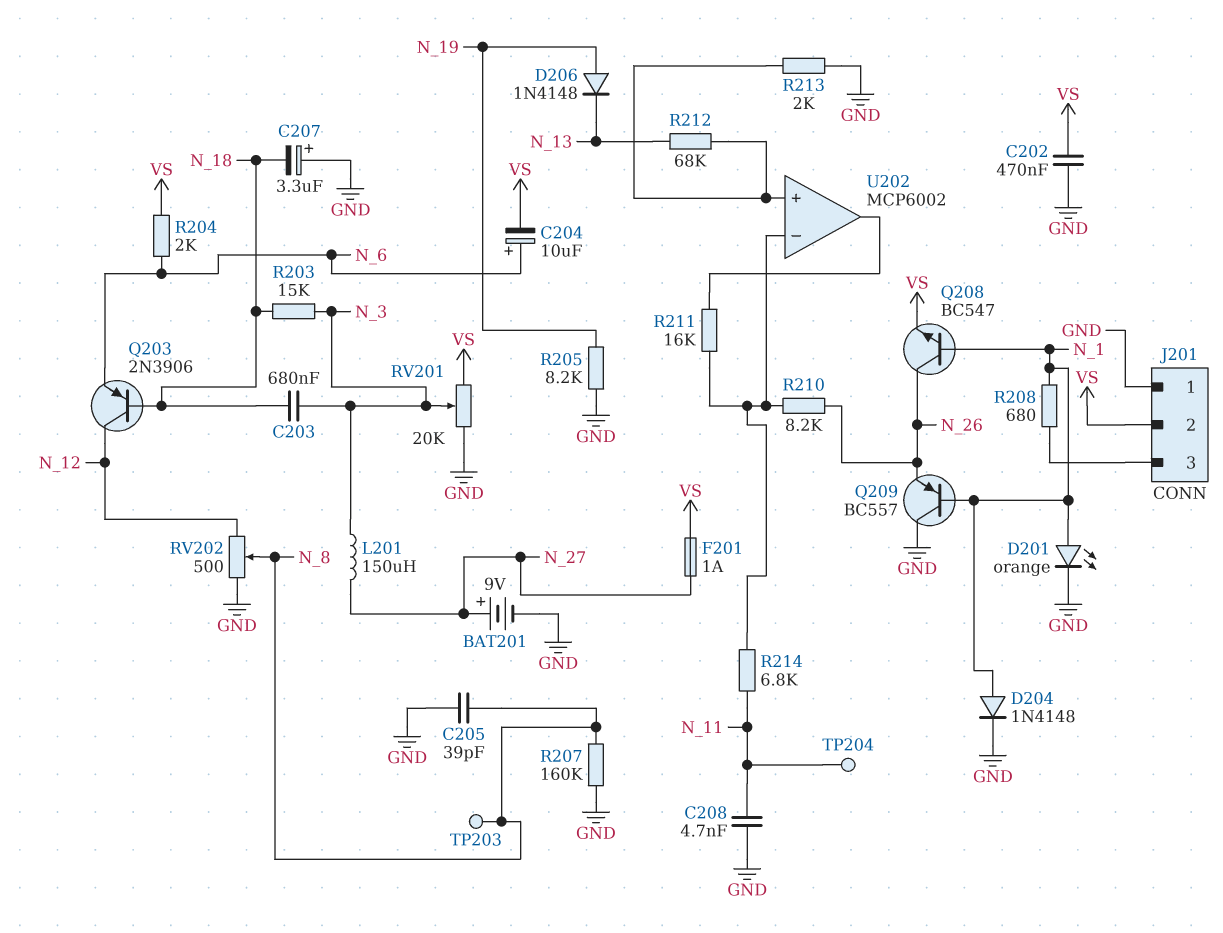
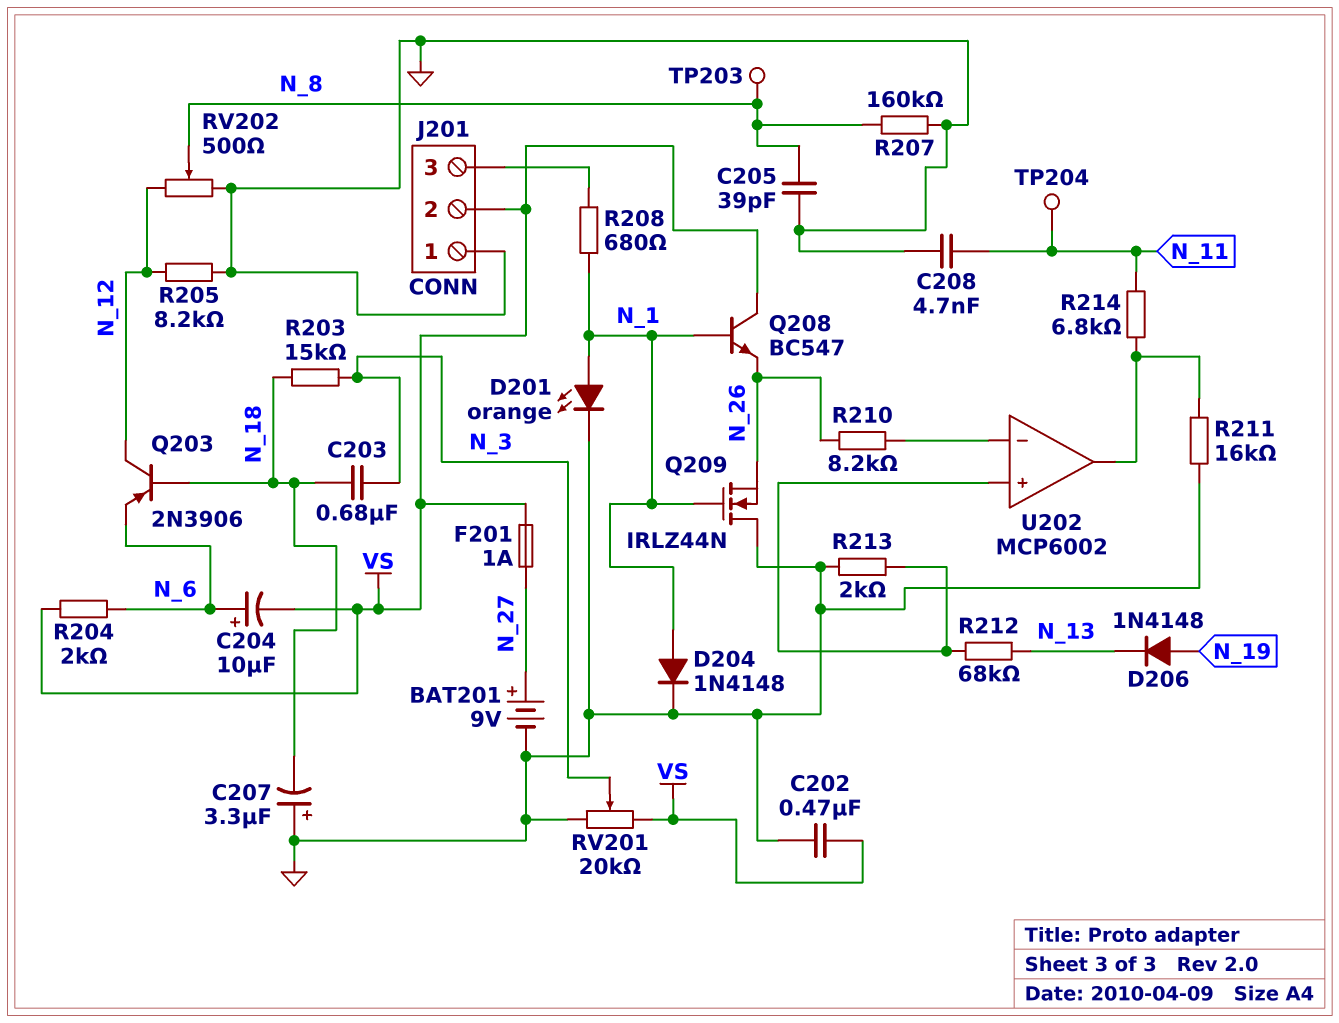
L201: 150uH (N_3, N_27) -> none
Q208: NPN BC547 (B N_1, C N_26, E VS) -> NPN BC547 (B N_1, C VS, E N_26)
Q209: PNP BC557 (B N_1, C GND, E N_26) -> NMOS IRLZ44N (G N_1, D GND, S N_26)
R205: 8.2k (GND, N_19) -> 8.2k (GND, N_12)
R211: 16k (U202/in-, U202/out) -> 16k (GND, U202/out)
R214: 6.8k (N_11, U202/in-) -> 6.8k (N_11, U202/out)

